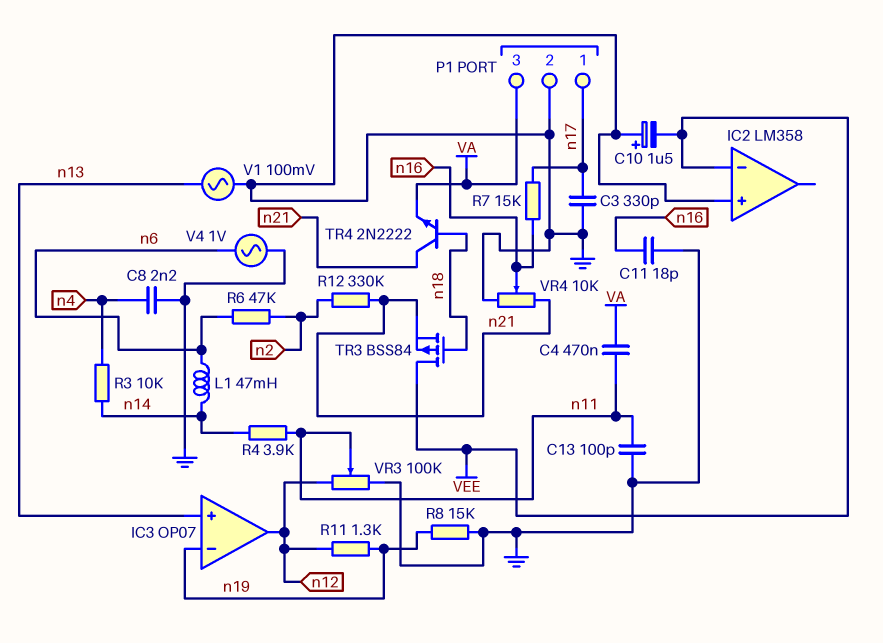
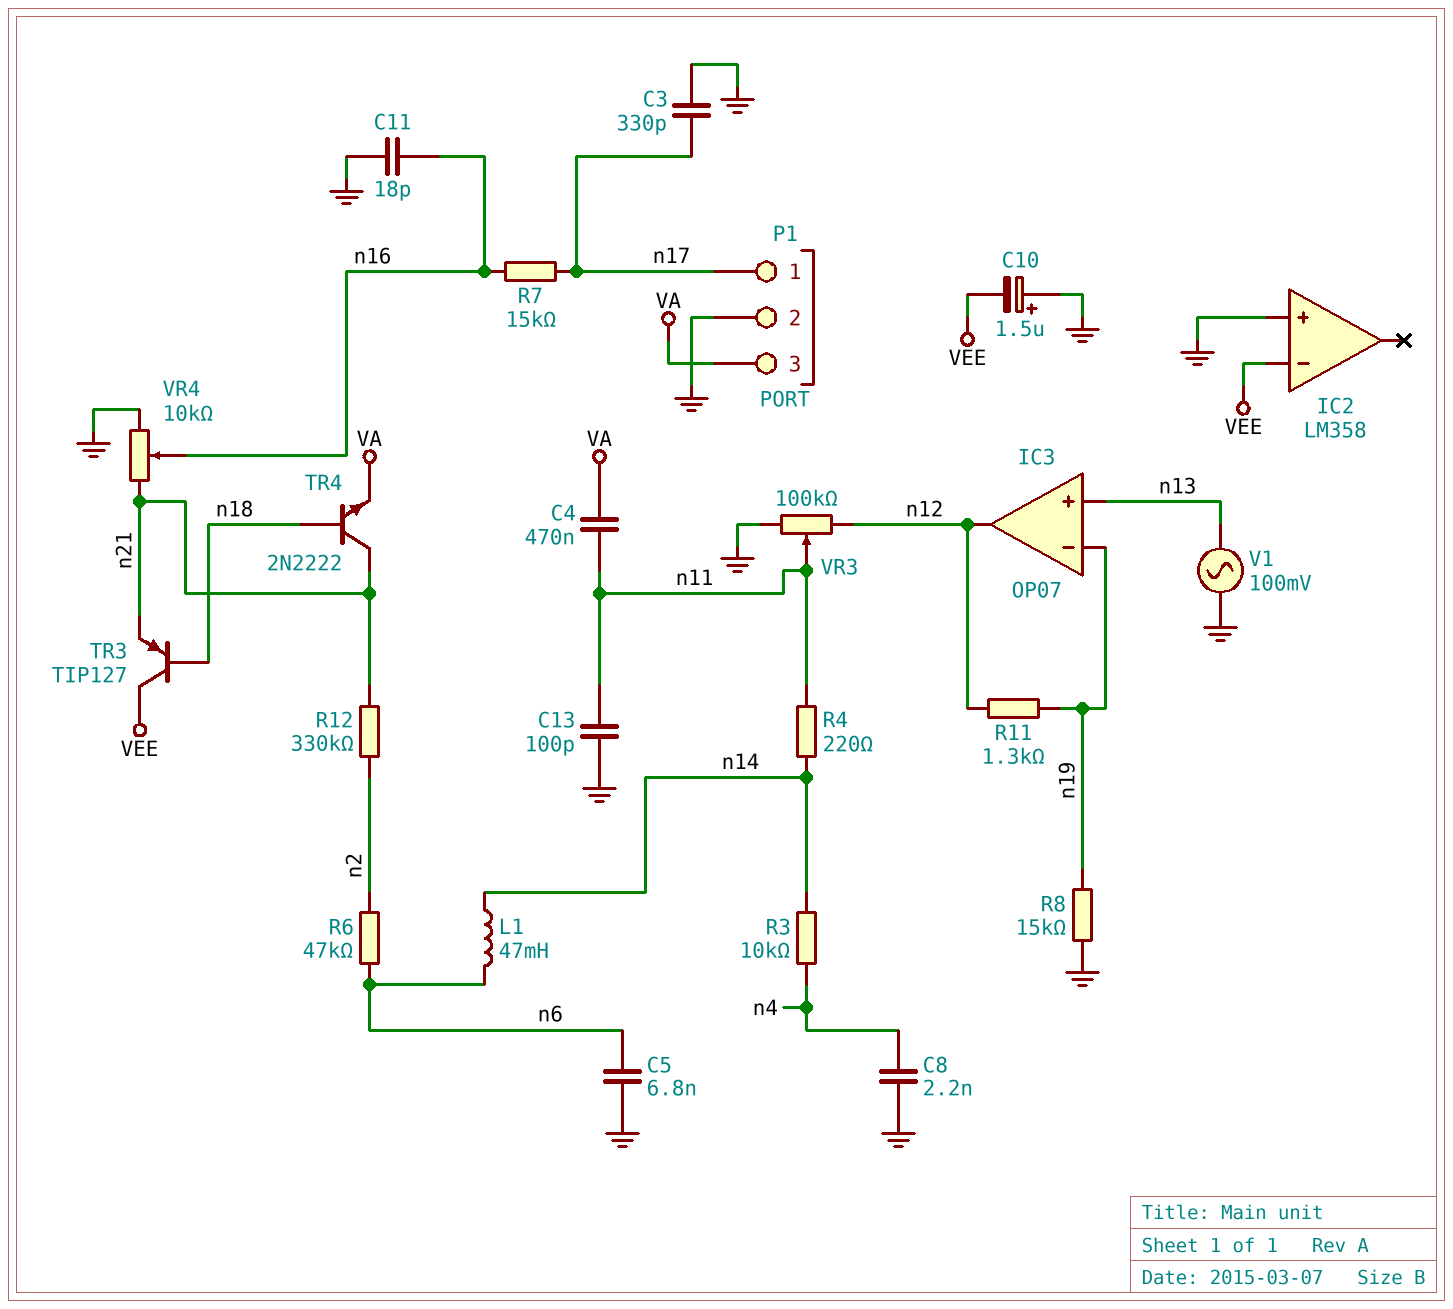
C5: none -> 6.8nF (GND, n6)
R4: 3.9k (n11, n14) -> 220 (n11, n14)
TR3: PMOS BSS84 (G n18, D VEE, S n21) -> PNP TIP127 (B n18, C VEE, E n21)
V4: AC 1V (GND, n6) -> none

